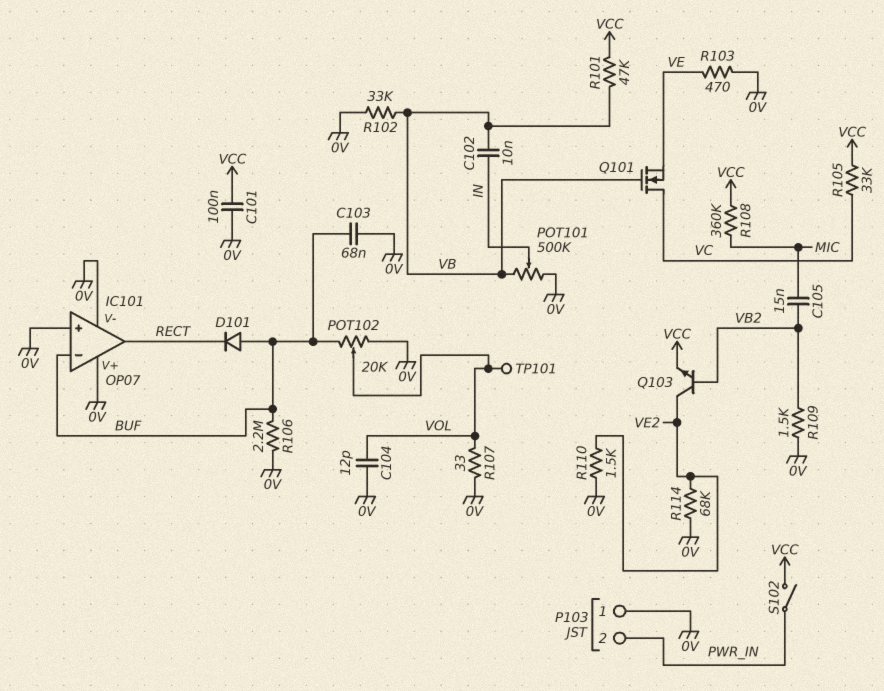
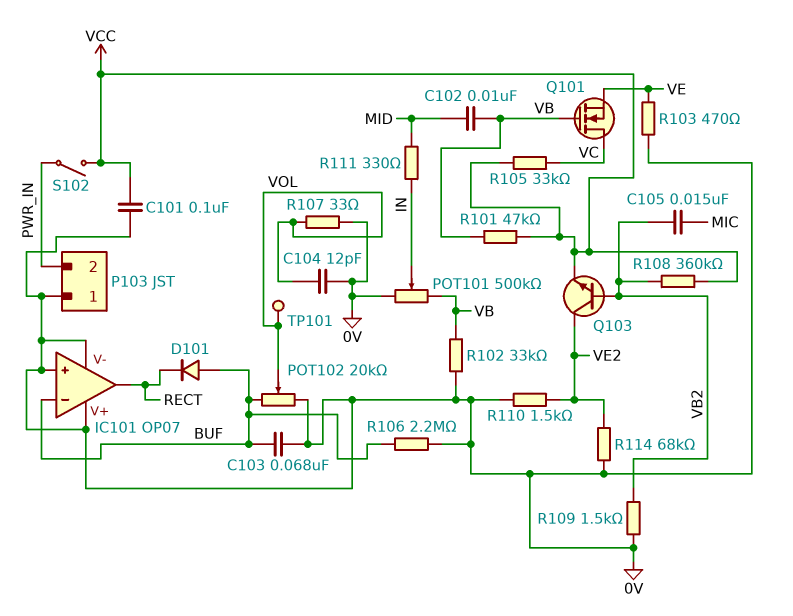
C102: 10nF (IN, VB) -> 10nF (MID, VB)
R108: 360k (MIC, VCC) -> 360k (VB2, VCC)
R111: none -> 330 (IN, MID)

